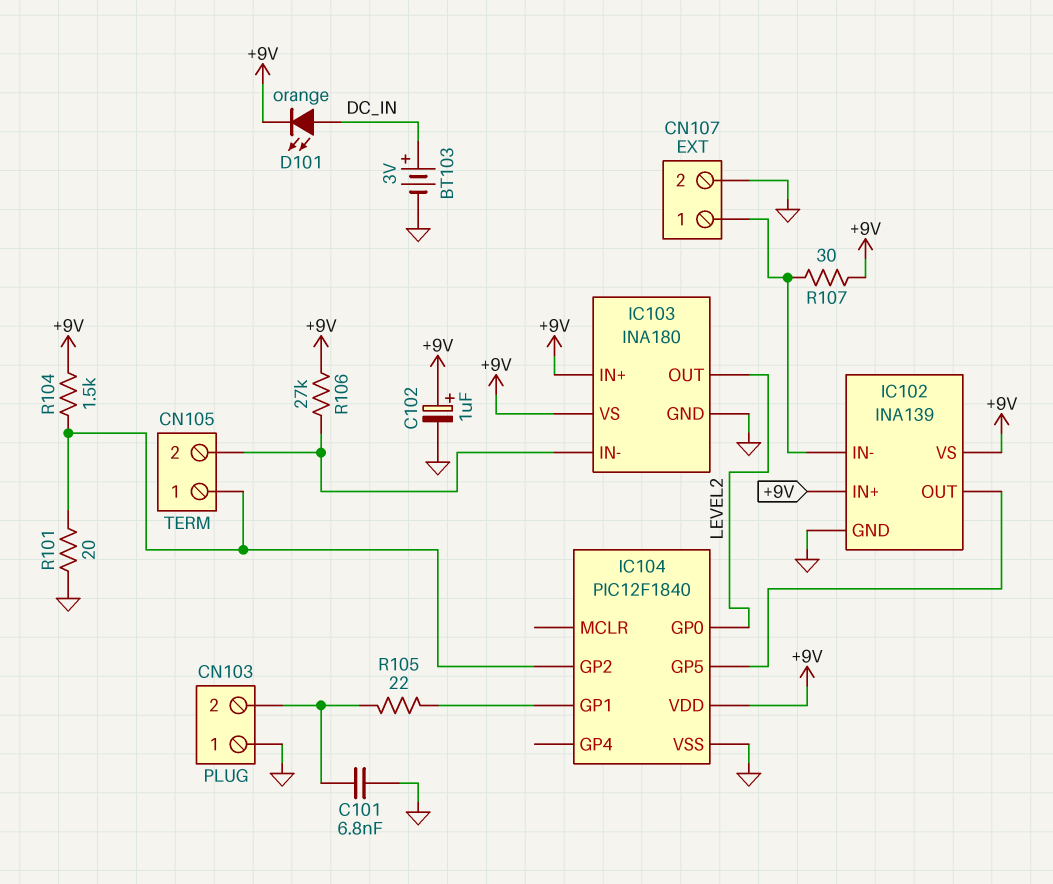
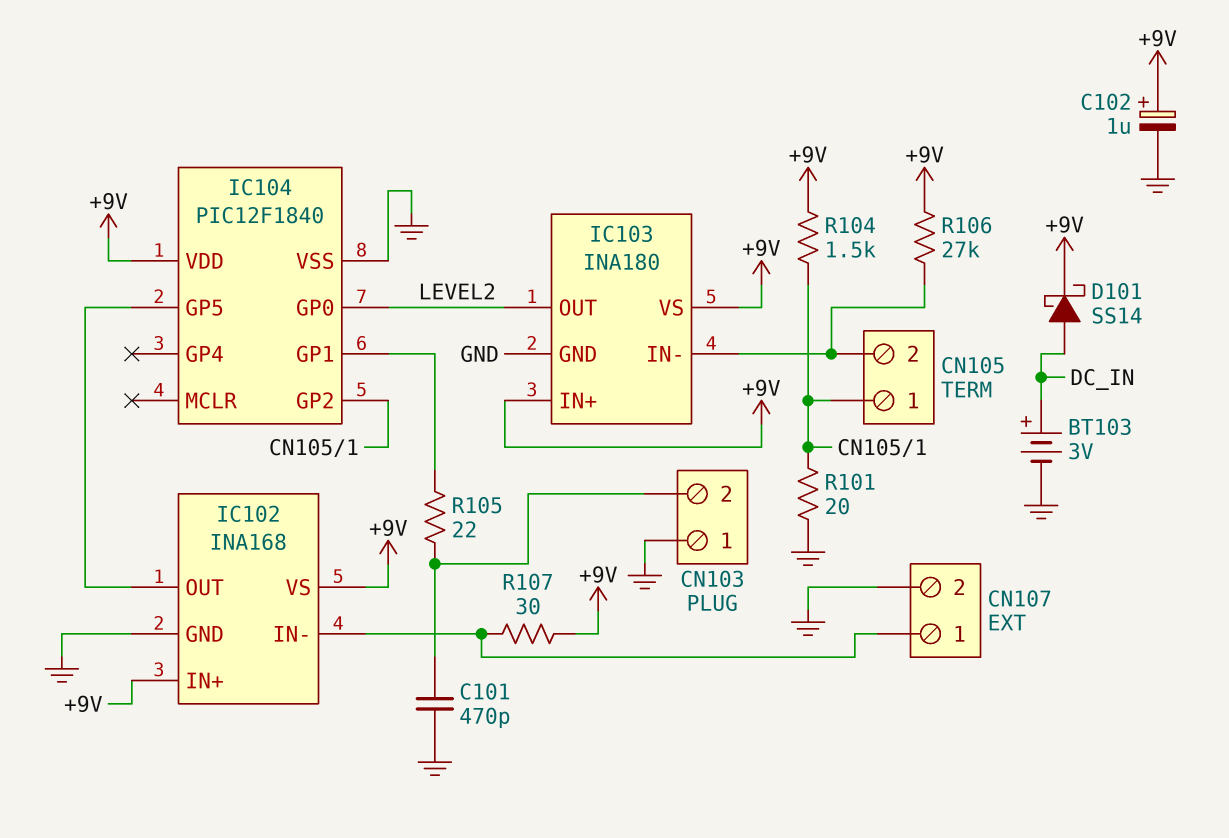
C101: 6.8nF (CN103/2, GND) -> 470pF (CN103/2, GND)
D101: LED orange (A DC_IN, K +9V) -> schottky SS14 (A DC_IN, K +9V)
IC102: INA139 -> INA168

